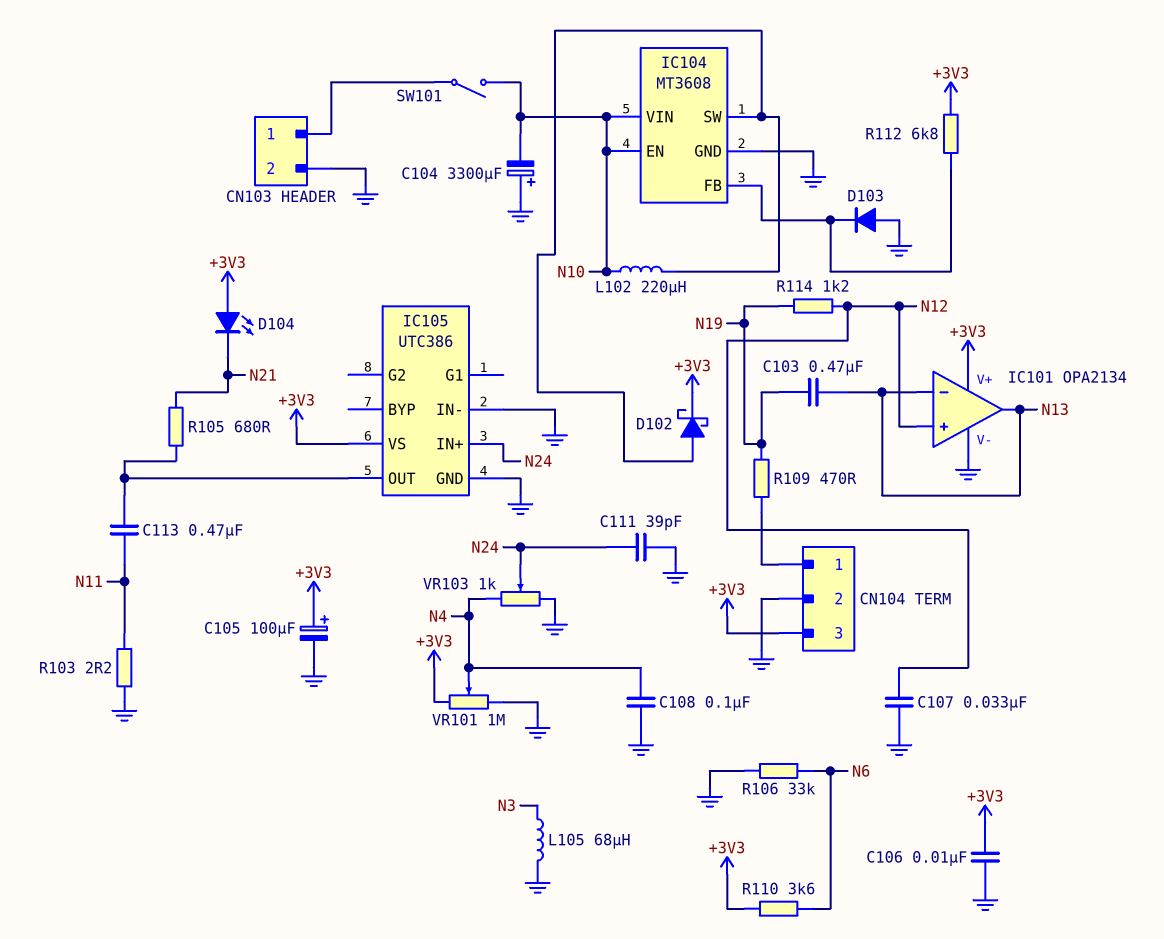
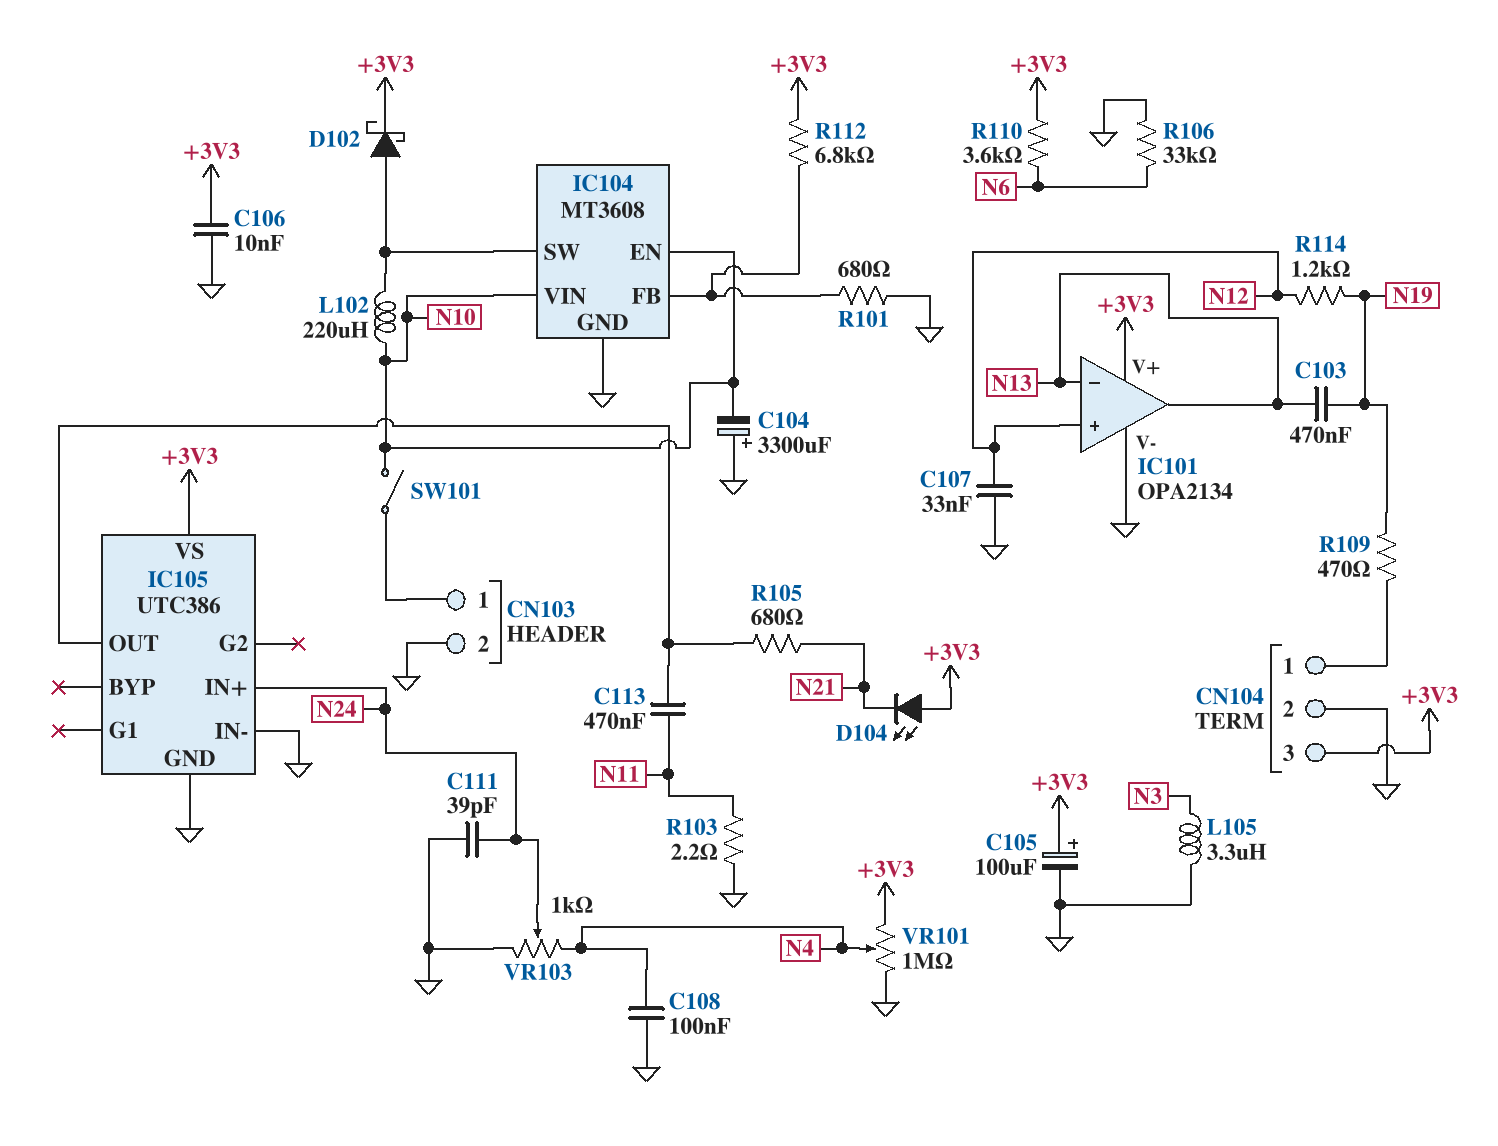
D103: diode (A GND, K IC104/FB) -> none
L105: 68uH (GND, N3) -> 3.3uH (GND, N3)
R101: none -> 680 (GND, IC104/FB)

